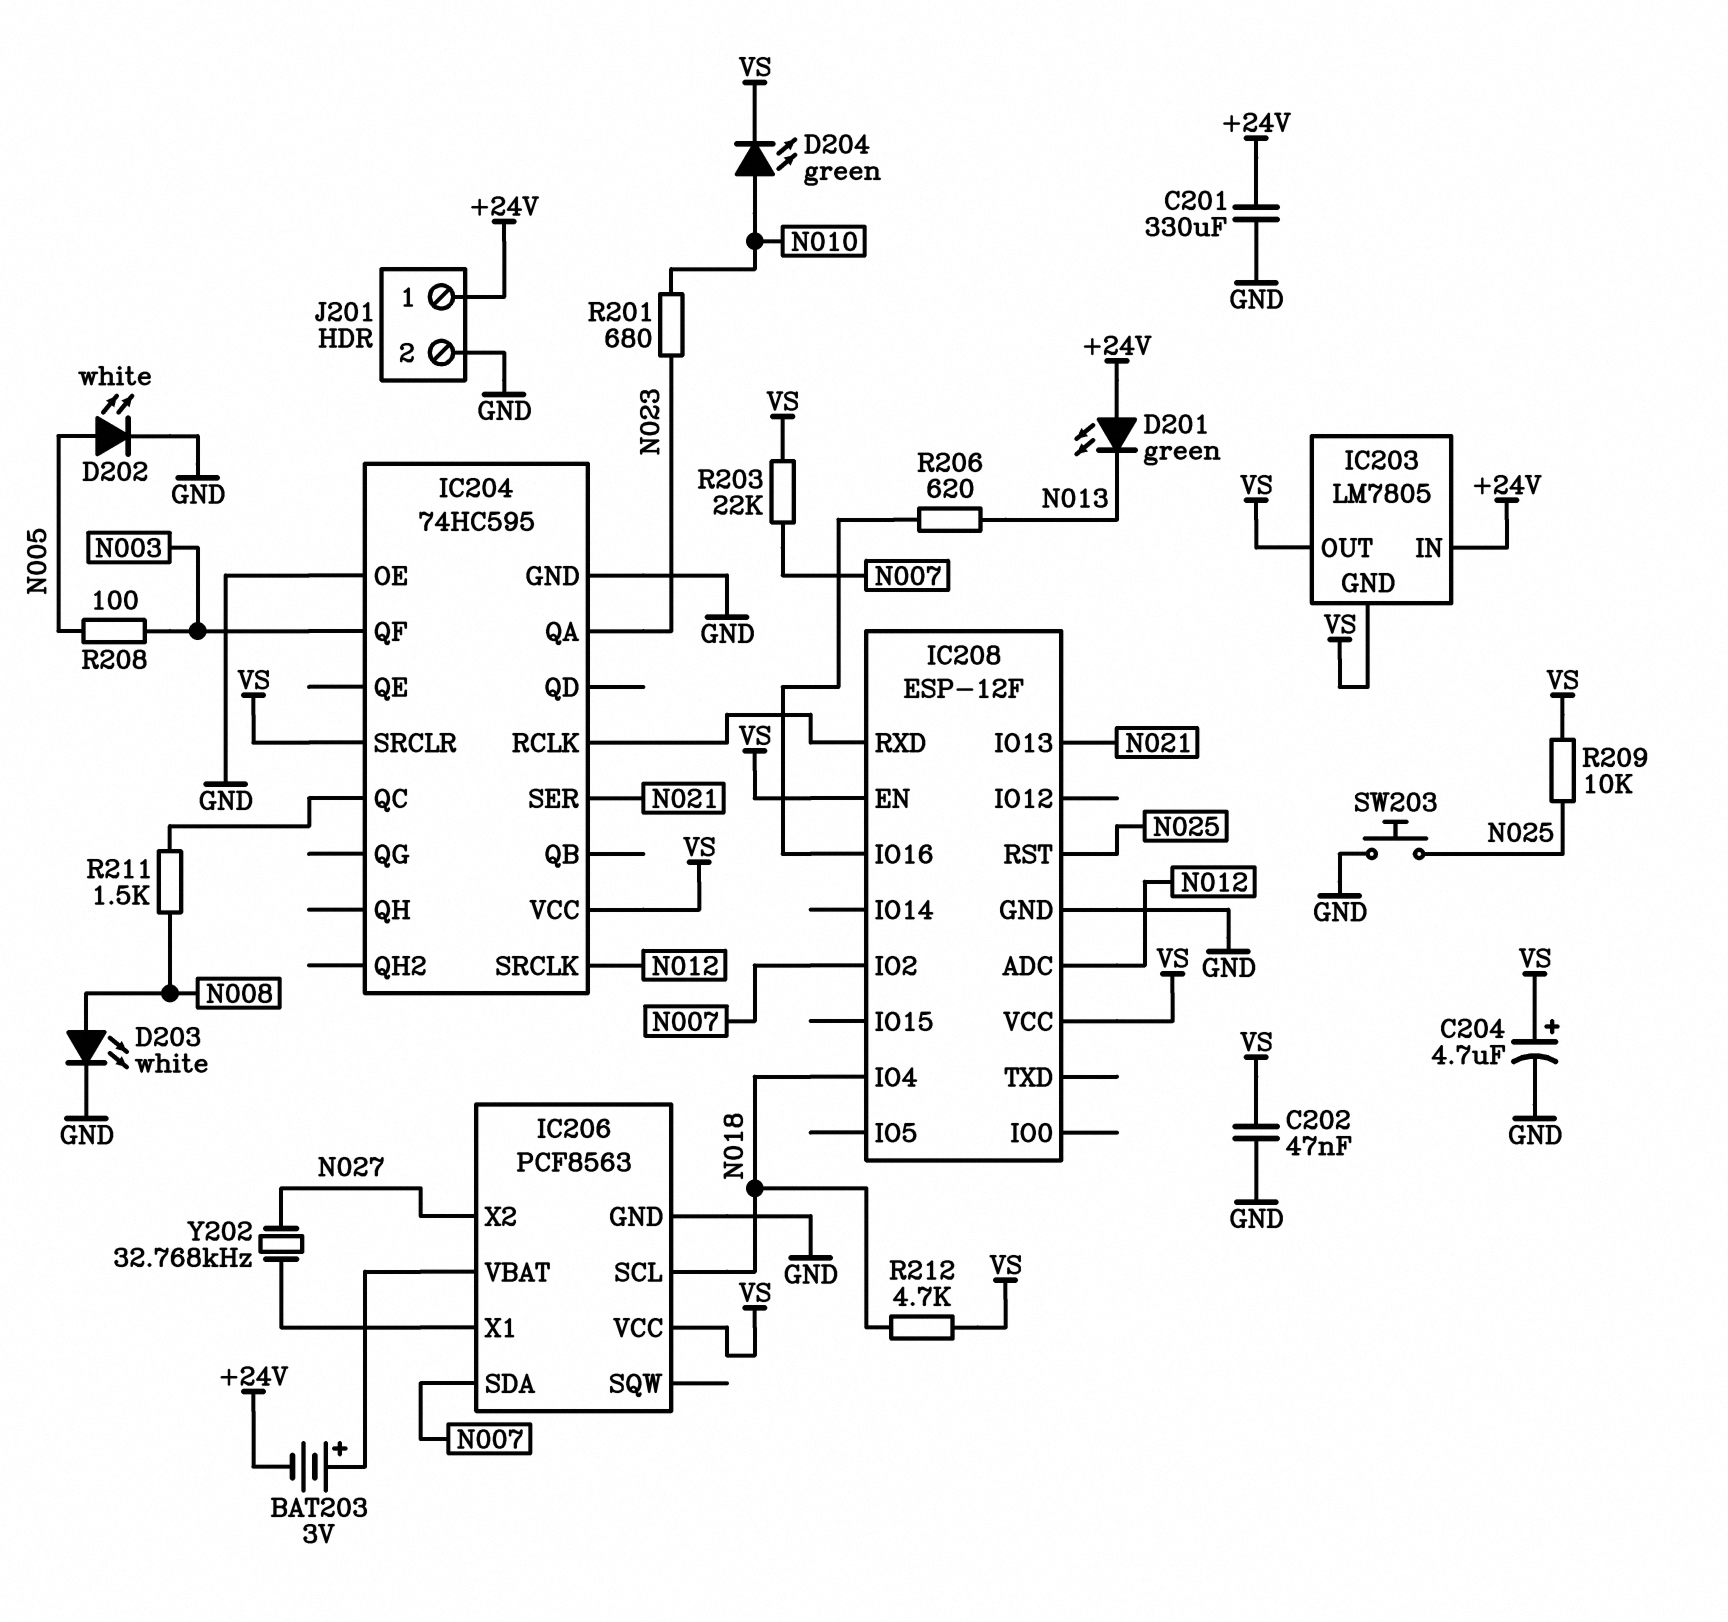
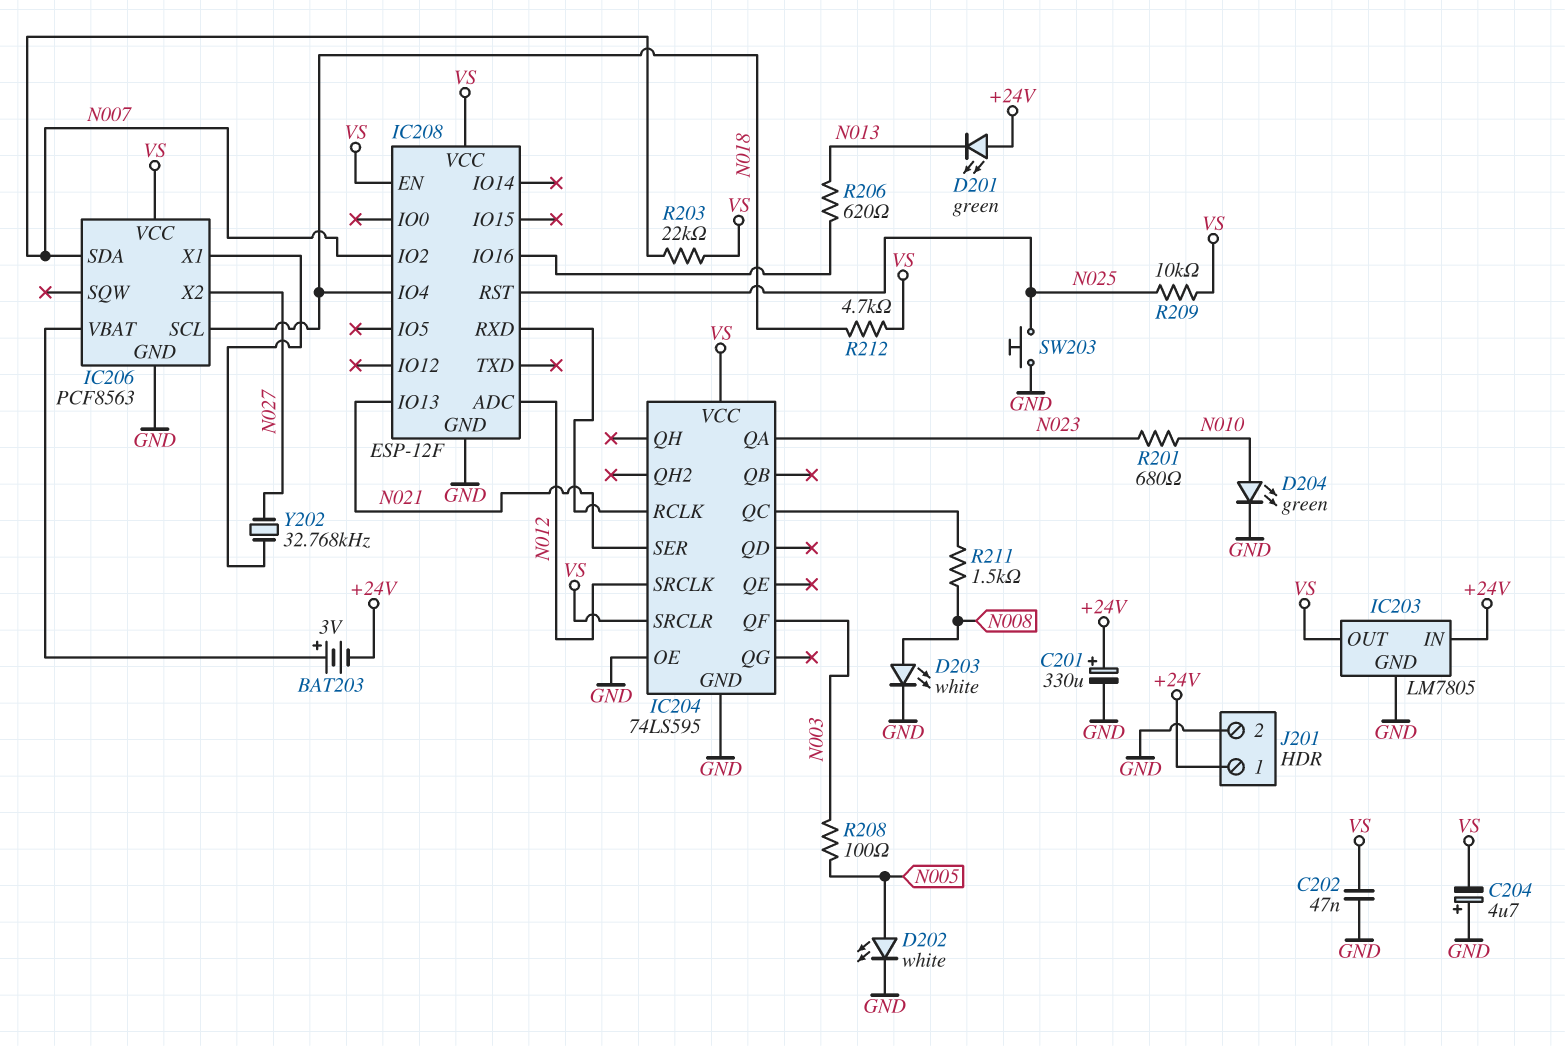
C201: 330uF (+24V, GND) -> 330uF (plus +24V, minus GND)
C204: 4.7uF (plus VS, minus GND) -> 4.7uF (plus GND, minus VS)
D204: LED green (A N010, K VS) -> LED green (A N010, K GND)
IC203 pin GND: VS -> GND
IC204: 74HC595 -> 74LS595

